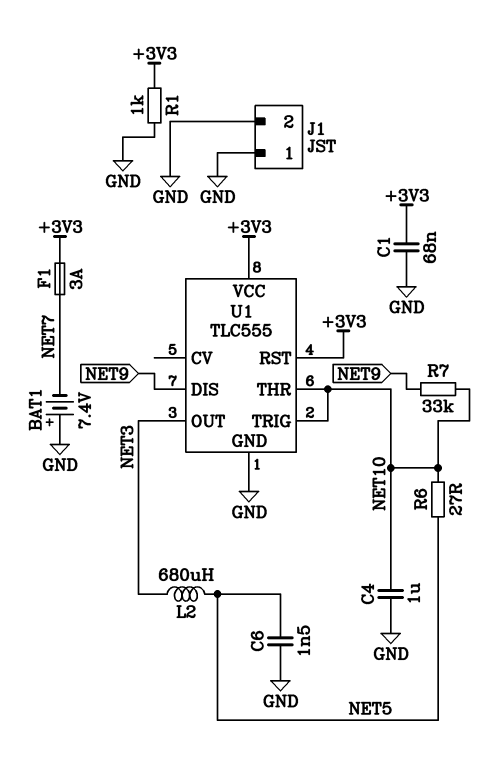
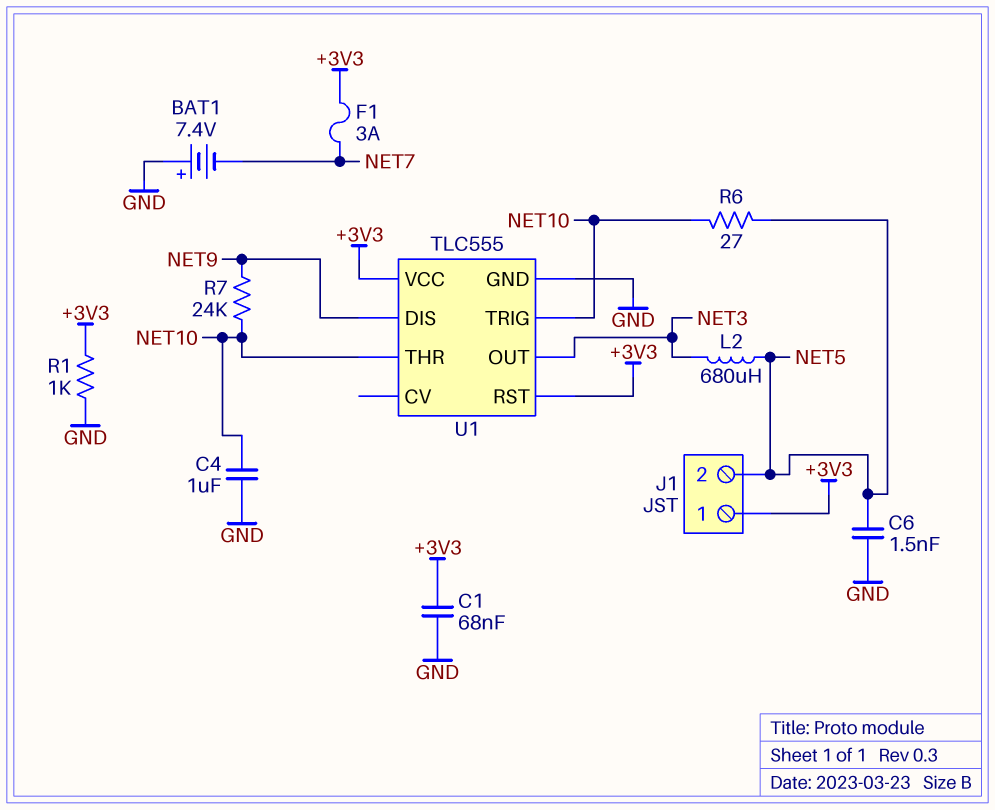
J1 pin 1: GND -> +3V3
J1 pin 2: GND -> NET5
R7: 33k (NET9, NET10) -> 24k (NET9, NET10)

